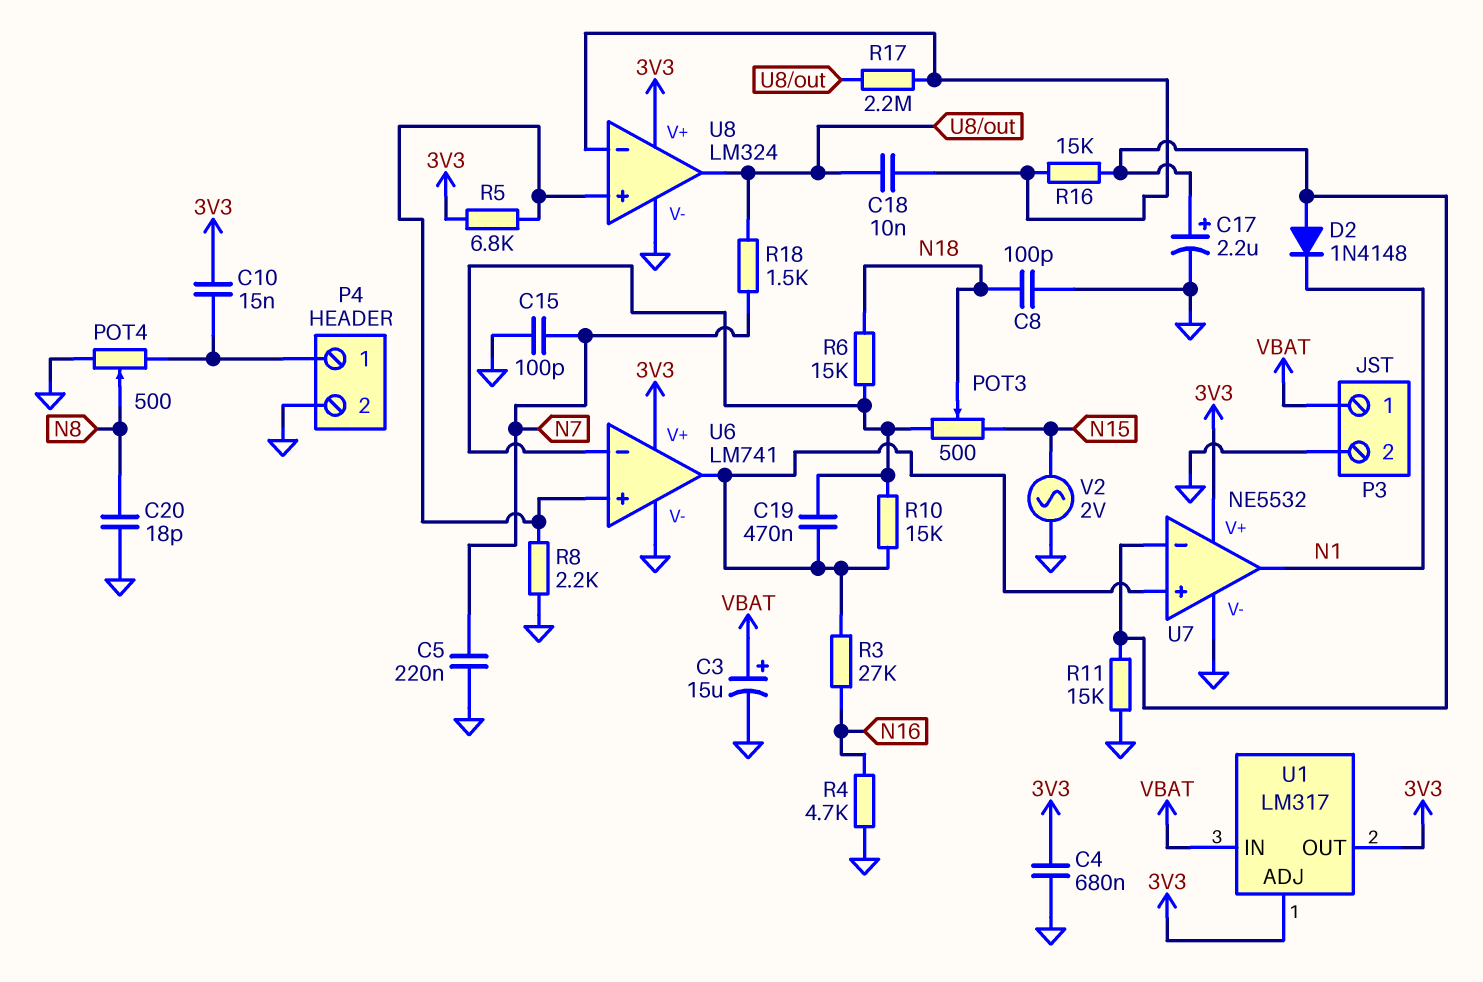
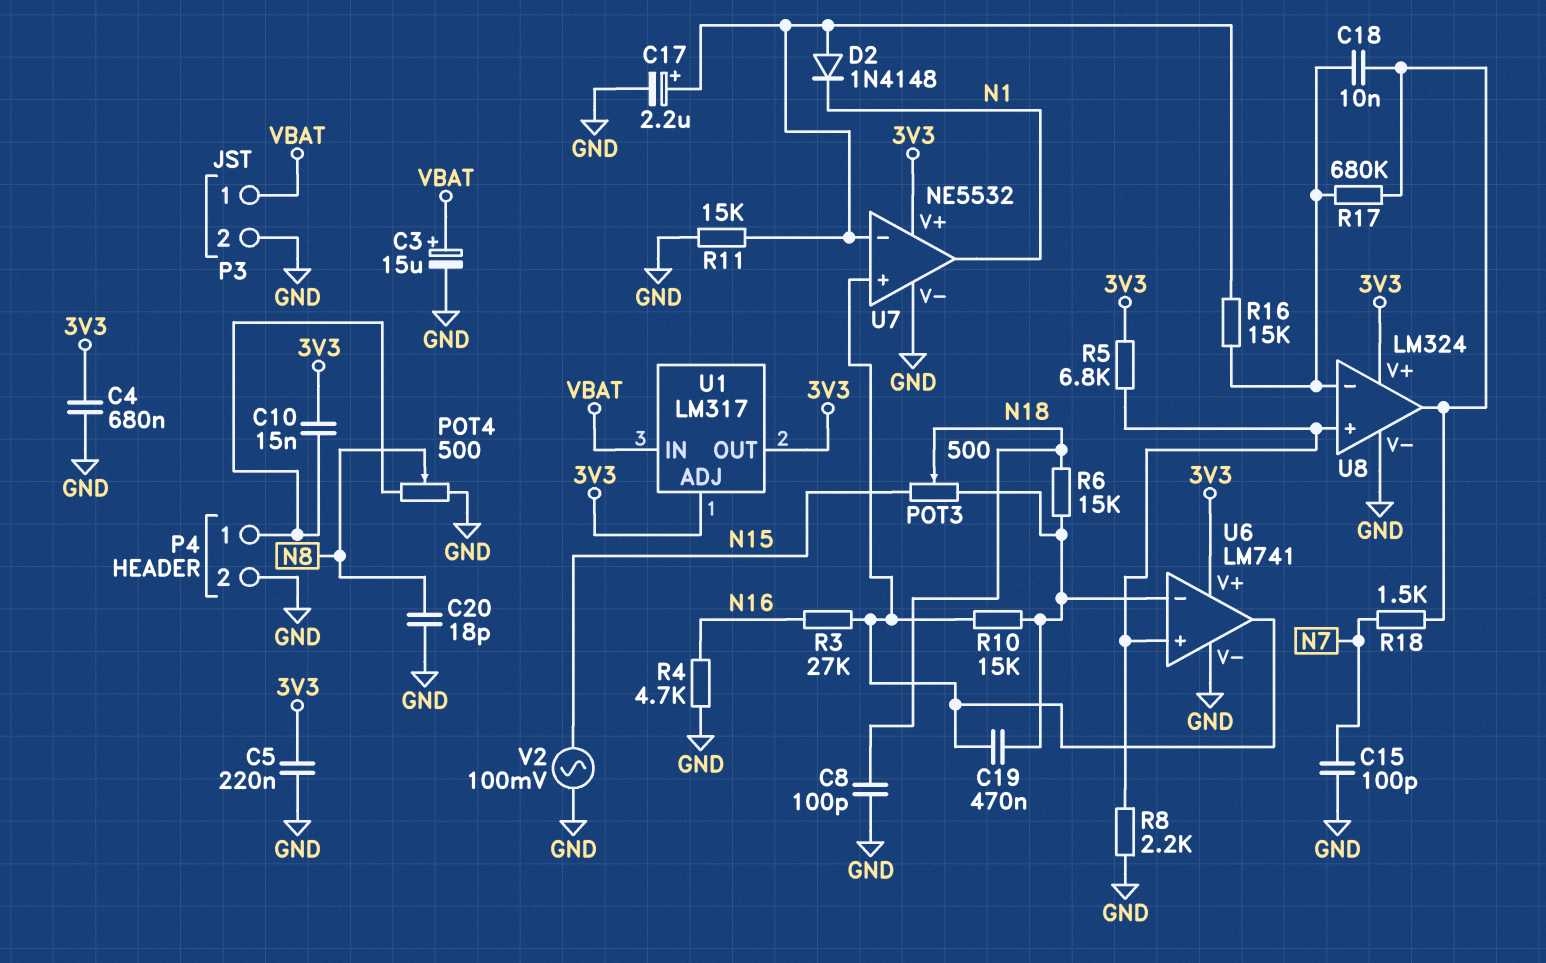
C5: 220nF (GND, N7) -> 220nF (3V3, GND)
R17: 2.2M (U8/in-, U8/out) -> 680k (U8/in-, U8/out)
V2: AC 2V (GND, N15) -> AC 100mV (GND, N15)

